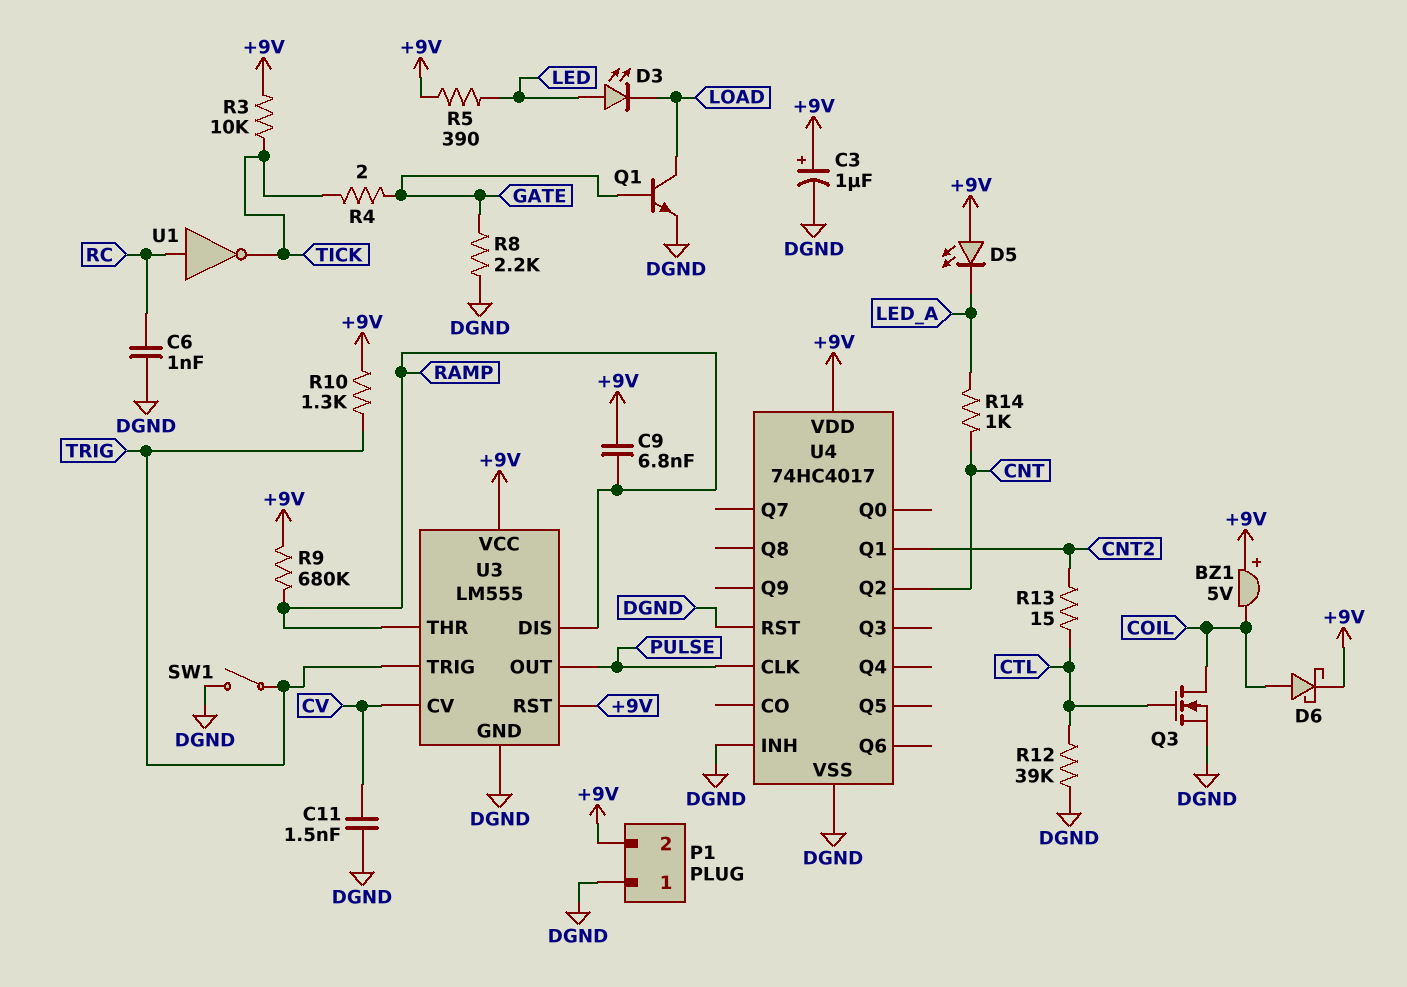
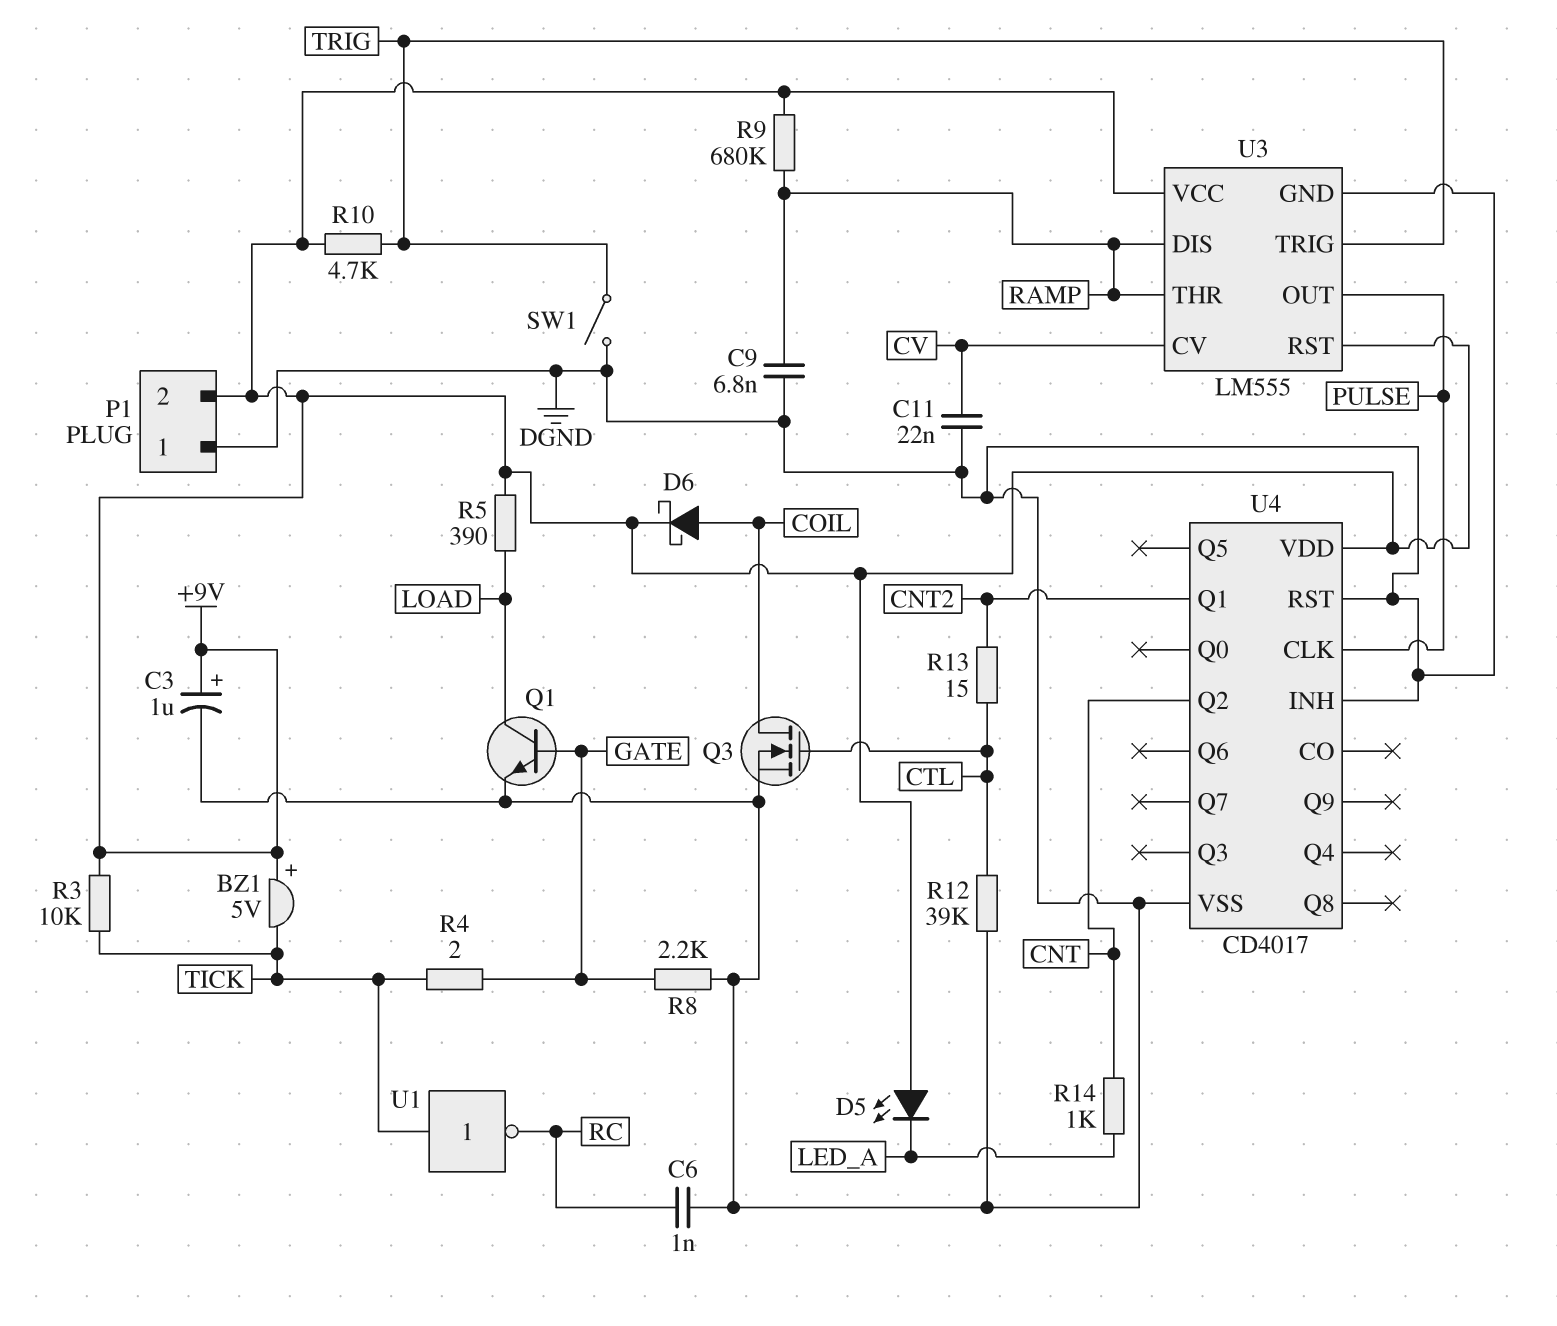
BZ1: buzzer 5V (plus +9V, minus COIL) -> buzzer 5V (plus +9V, minus TICK)
C9: 6.8nF (+9V, RAMP) -> 6.8nF (DGND, RAMP)
C11: 1.5nF (CV, DGND) -> 22nF (CV, DGND)
D3: LED (A LED, K LOAD) -> none
R5: 390 (+9V, LED) -> 390 (+9V, LOAD)
R10: 1.3k (+9V, TRIG) -> 4.7k (+9V, TRIG)
U1: NOT (in RC, out TICK) -> NOT (in TICK, out RC)
U4: 74HC4017 -> CD4017

